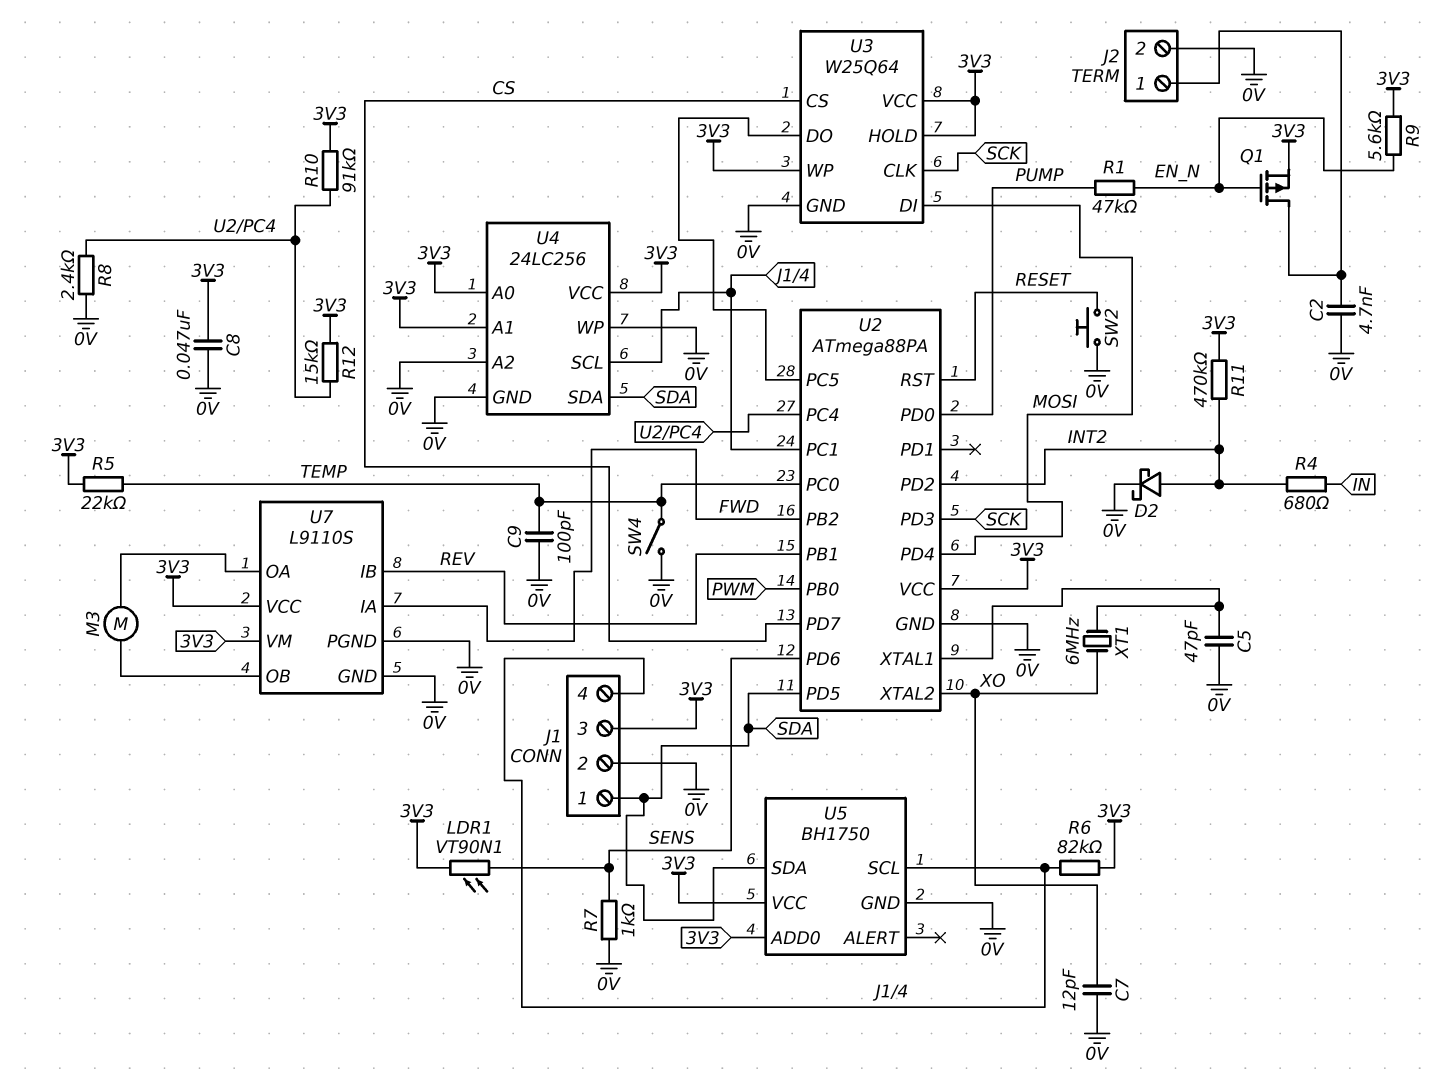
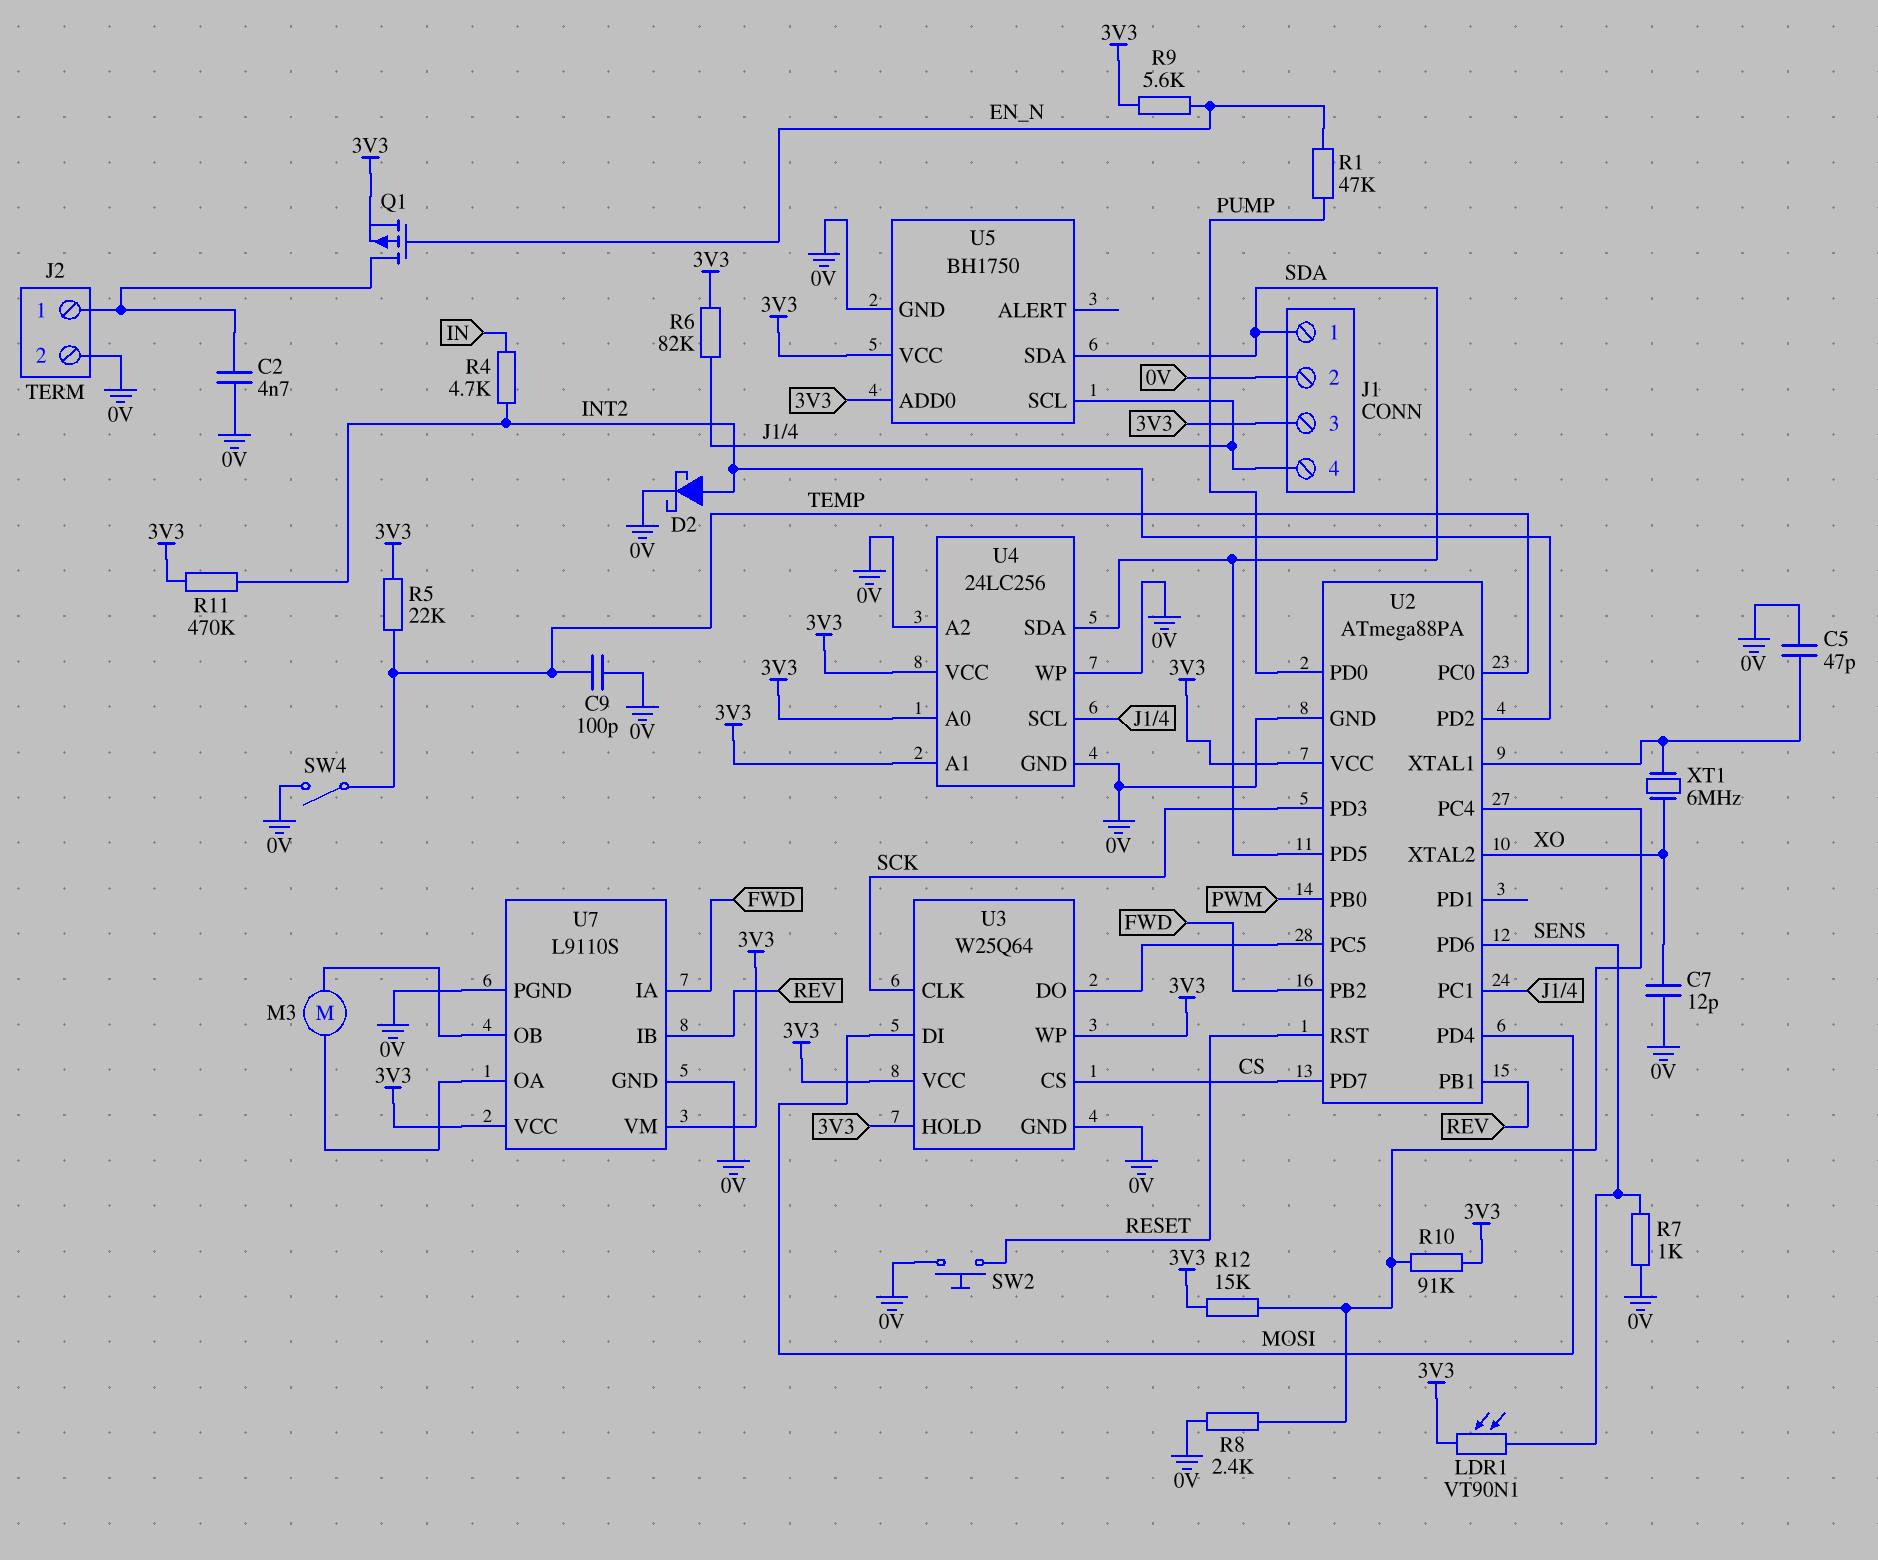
C8: 47nF (0V, 3V3) -> none
R4: 680 (IN, INT2) -> 4.7k (IN, INT2)

